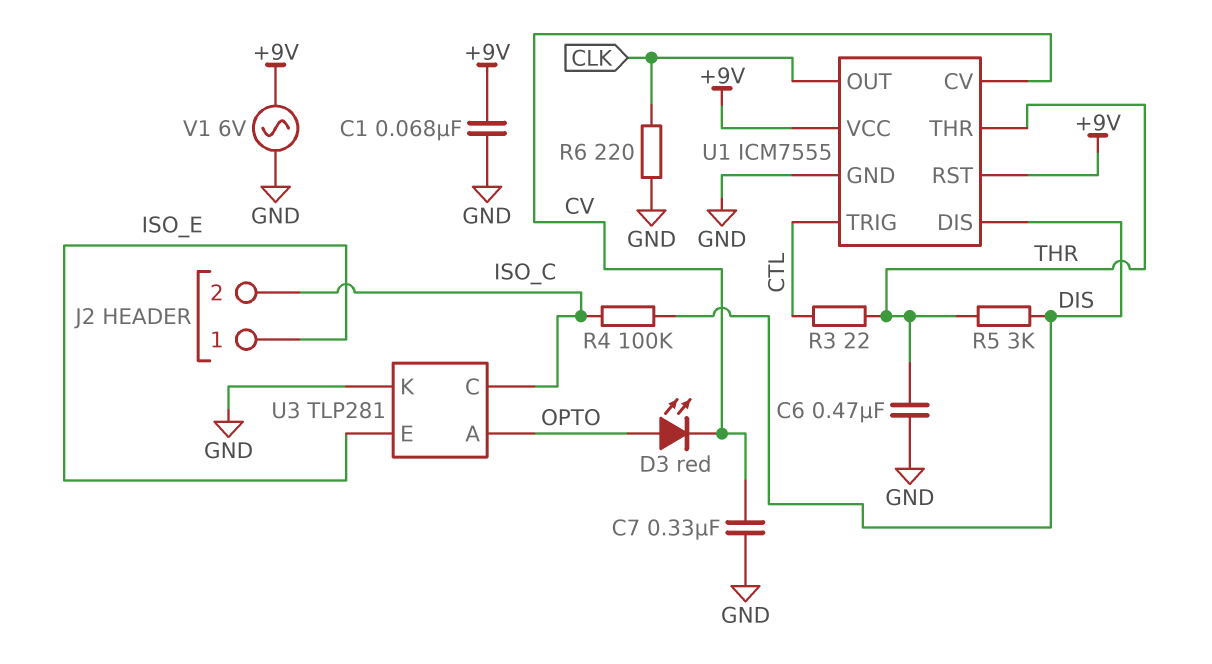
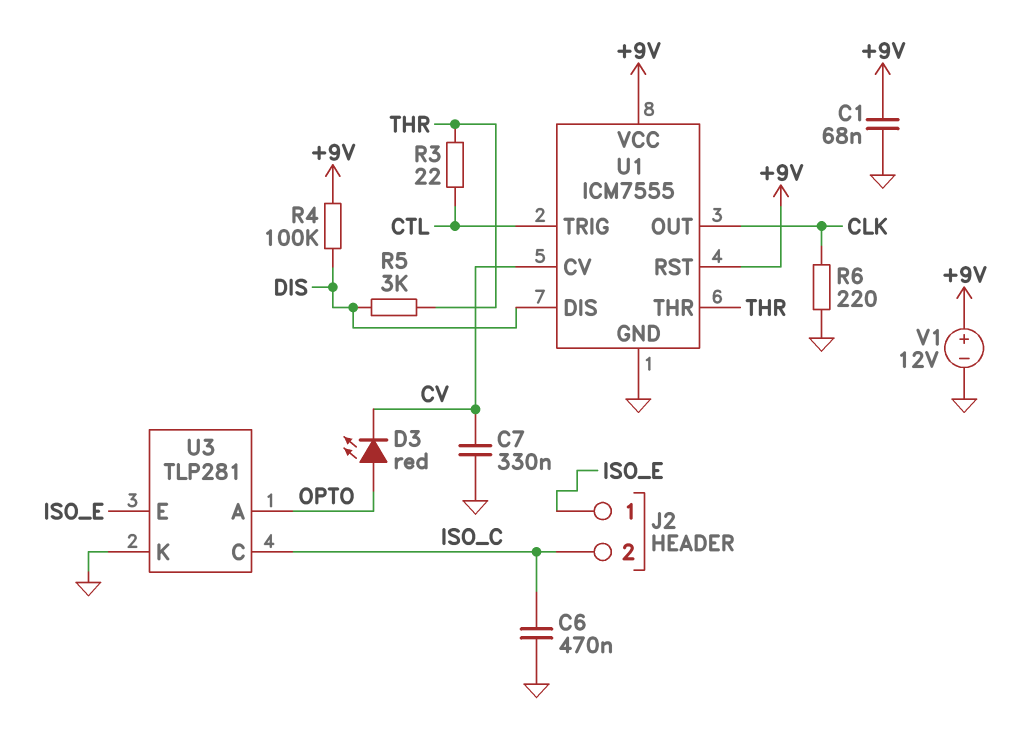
C6: 470nF (GND, THR) -> 470nF (GND, ISO_C)
R4: 100k (DIS, ISO_C) -> 100k (+9V, DIS)
V1: AC 6V (+9V, GND) -> 12V (plus +9V, minus GND)

